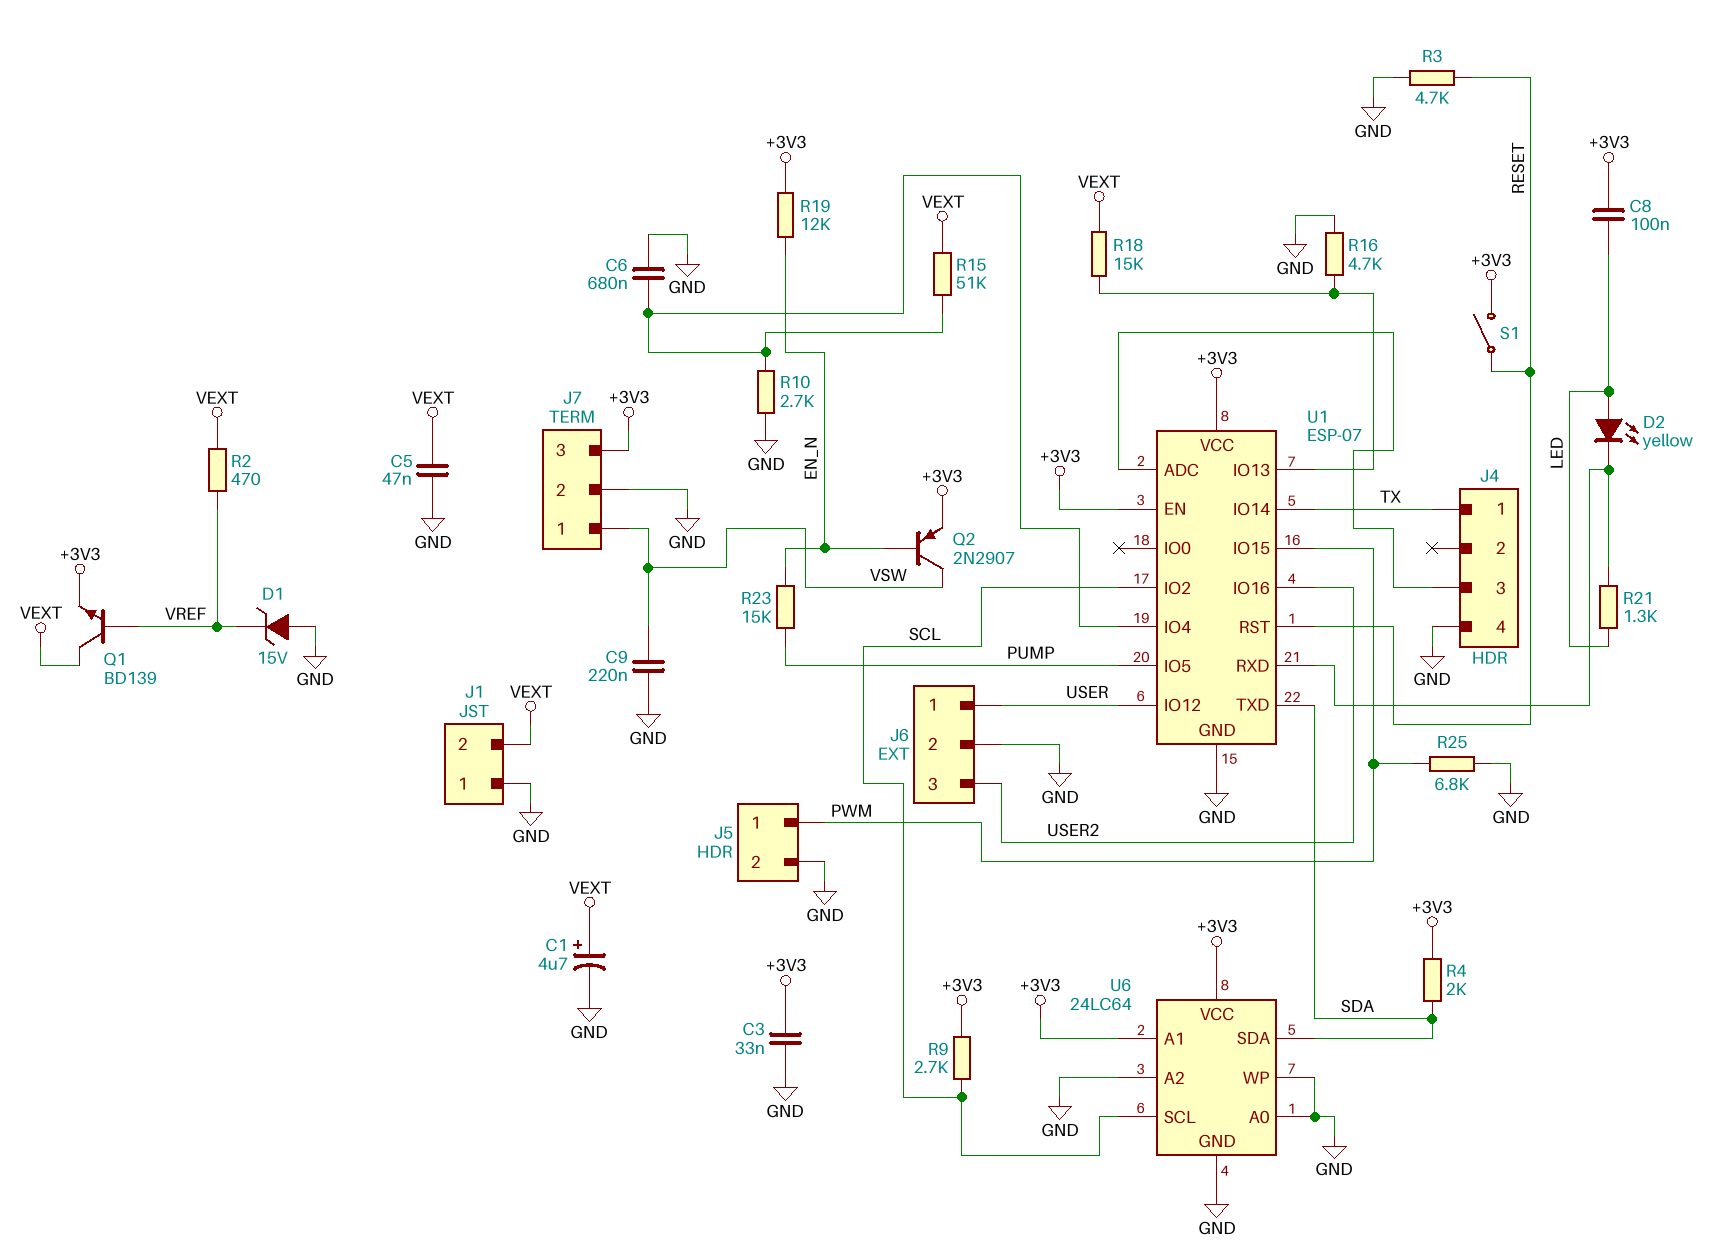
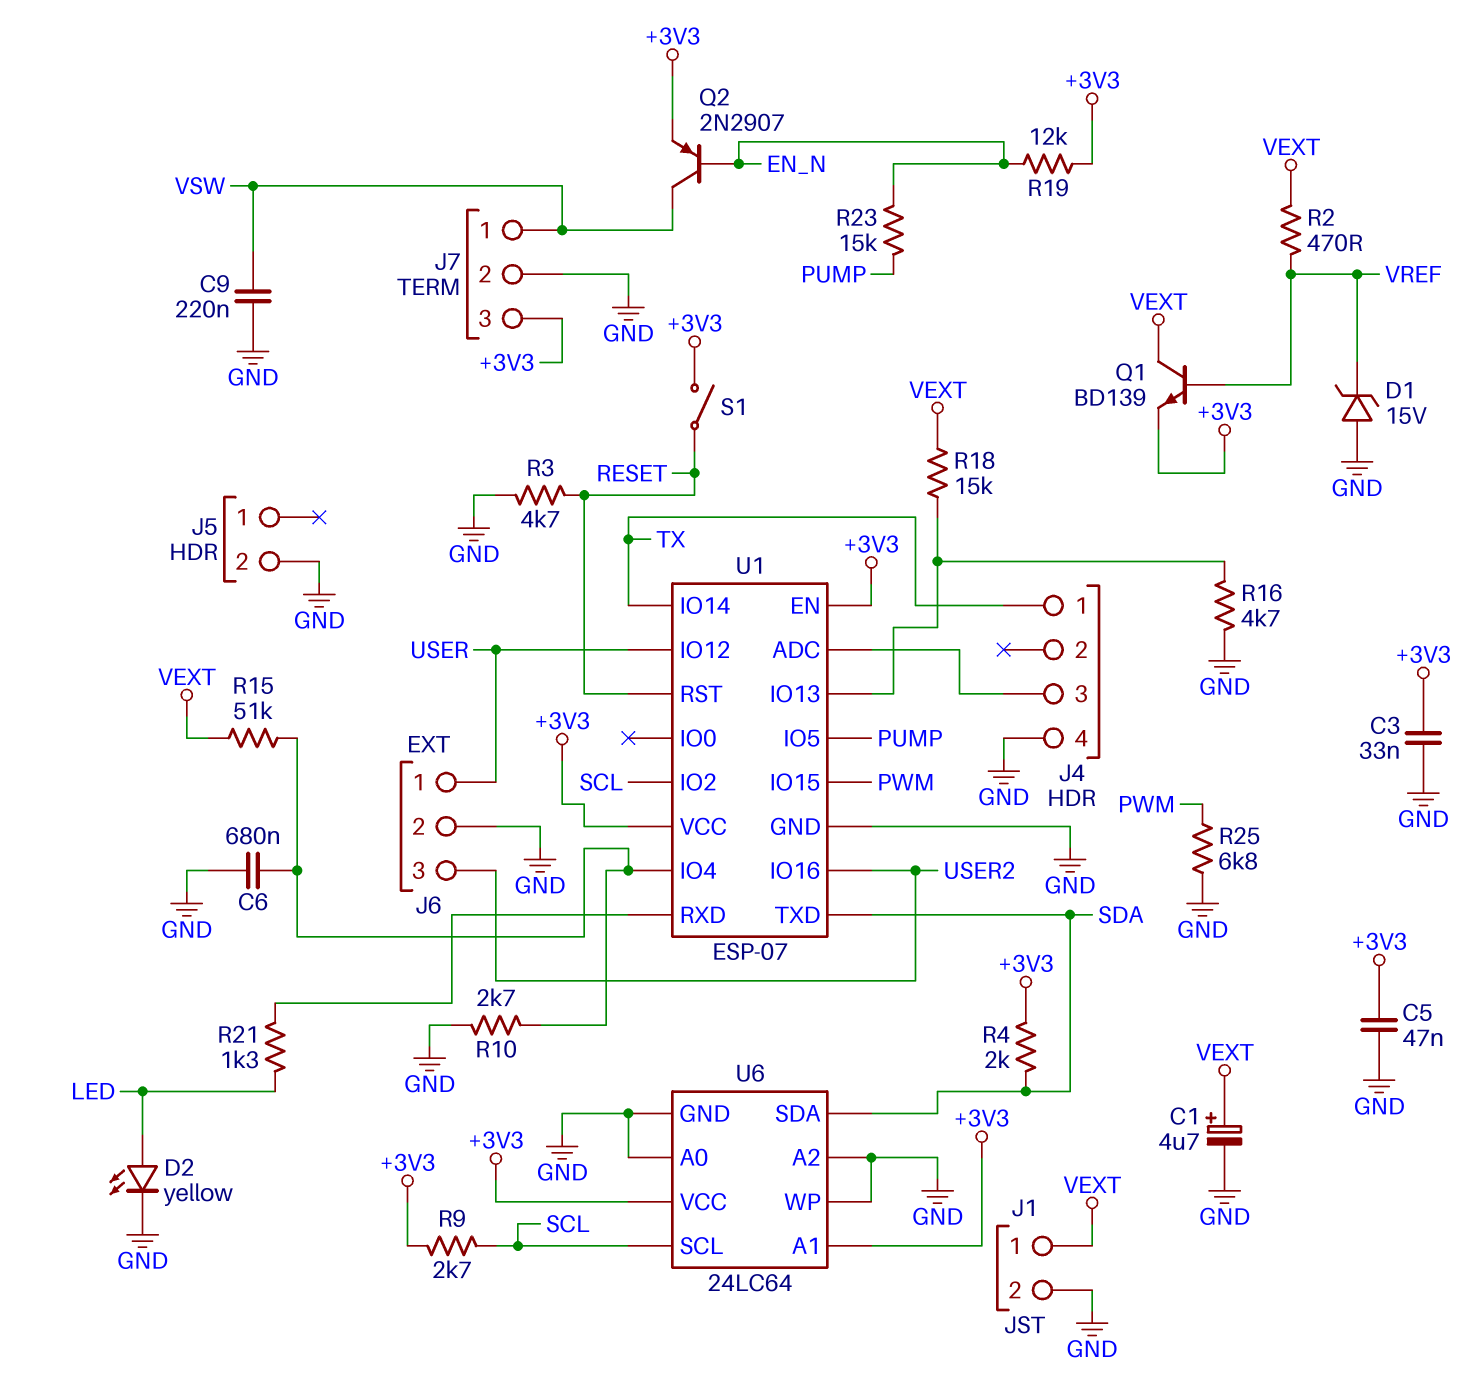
C5: 47nF (GND, VEXT) -> 47nF (+3V3, GND)
C8: 100nF (+3V3, LED) -> none
D2: LED yellow (A LED, K U1/RXD) -> LED yellow (A LED, K GND)
J1 pin 1: GND -> VEXT
J1 pin 2: VEXT -> GND
J5 pin 1: PWM -> none

